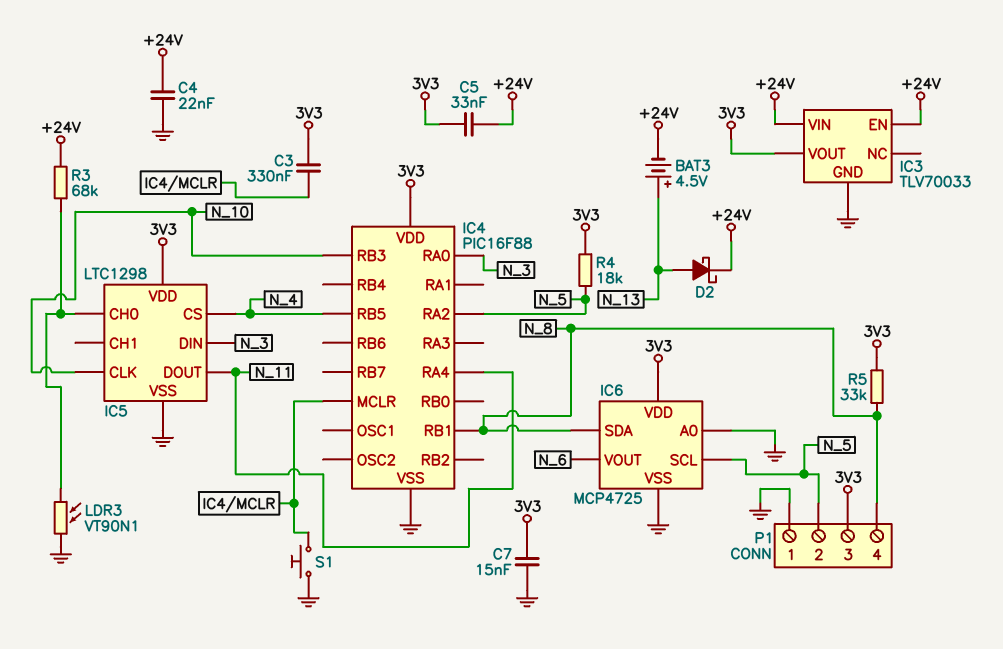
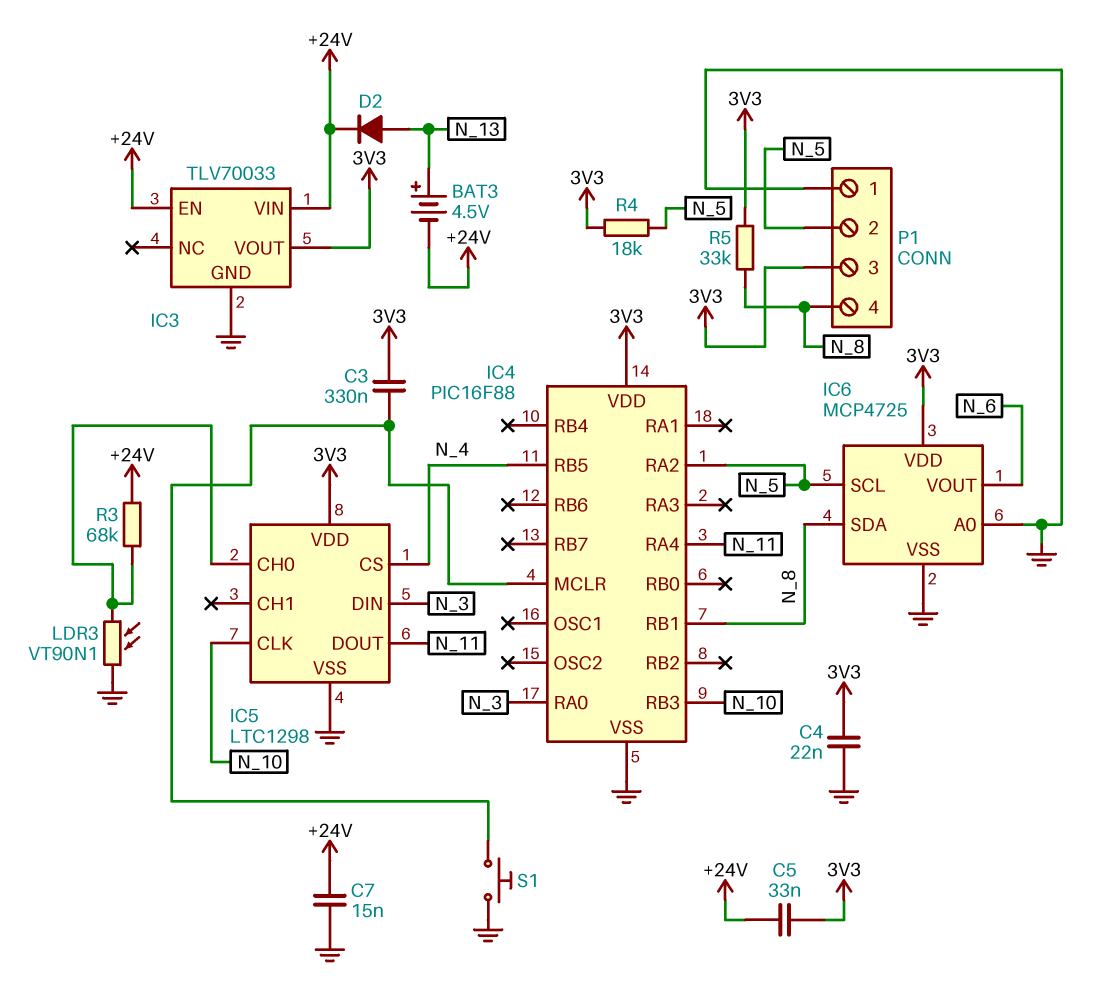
C4: 22nF (+24V, GND) -> 22nF (3V3, GND)
C7: 15nF (3V3, GND) -> 15nF (+24V, GND)
D2: schottky (A N_13, K +24V) -> diode (A N_13, K +24V)

